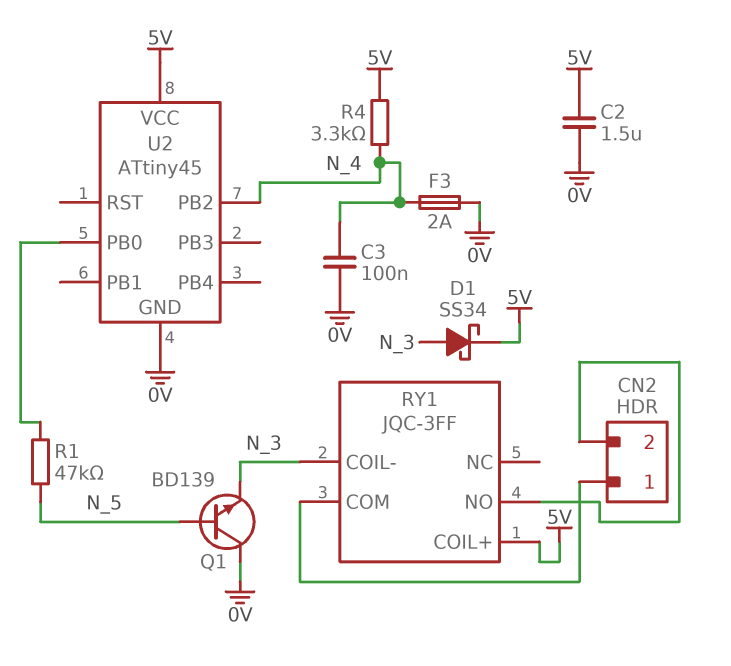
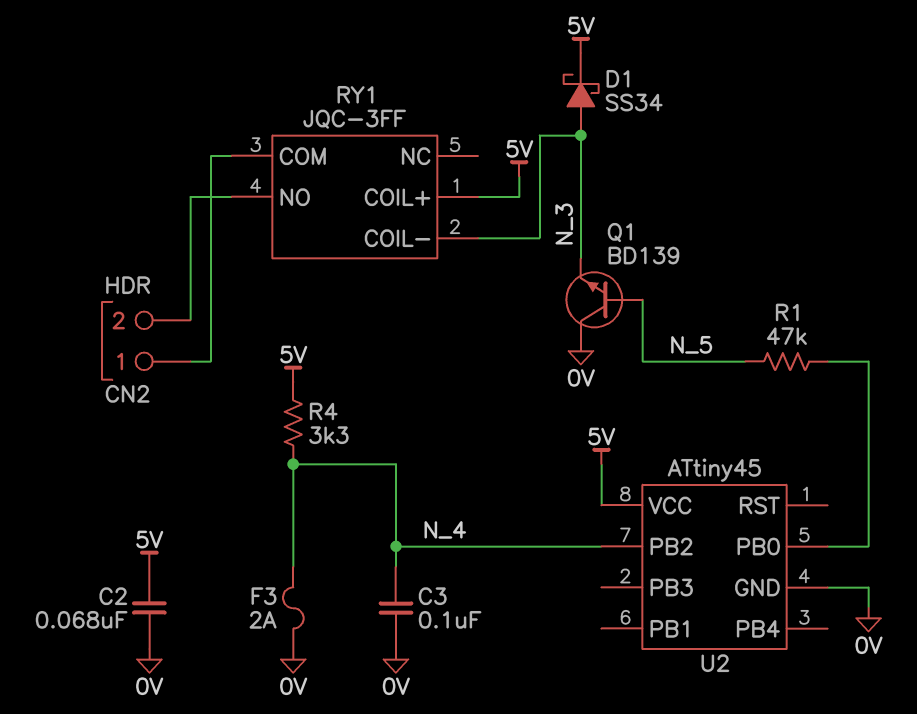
C2: 1.5uF (0V, 5V) -> 68nF (0V, 5V)

